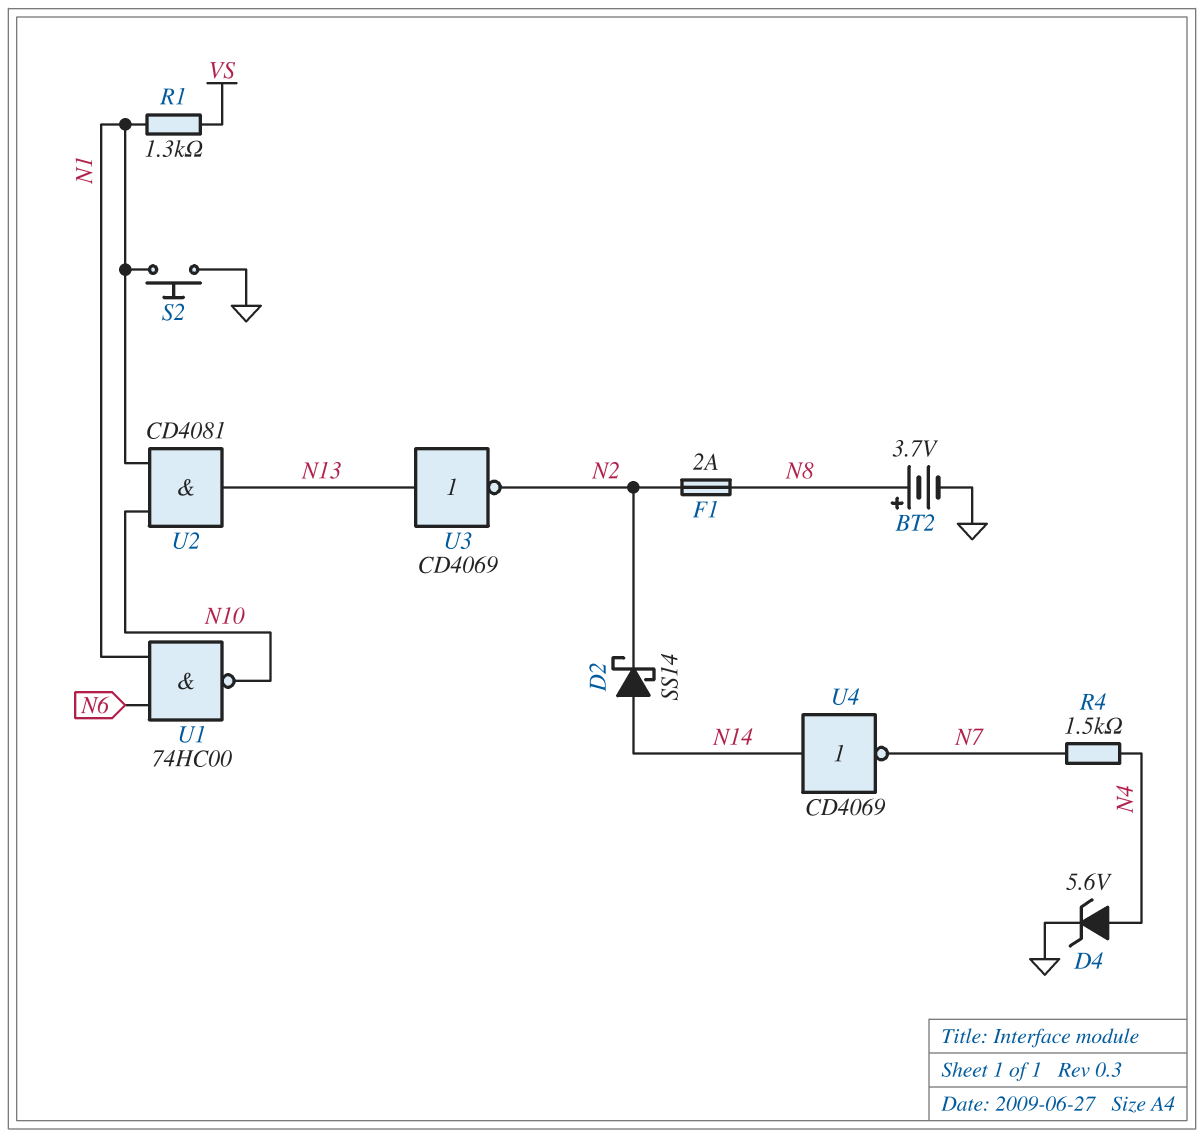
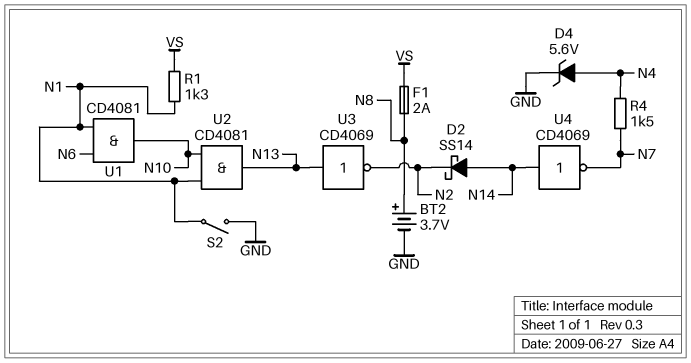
F1: 2A (N2, N8) -> 2A (N8, VS)
S2: button (GND, N1) -> switch (GND, N1)
U1: NAND 74HC00 (in N1, in N6, out N10) -> AND CD4081 (in N1, in N6, out N10)

